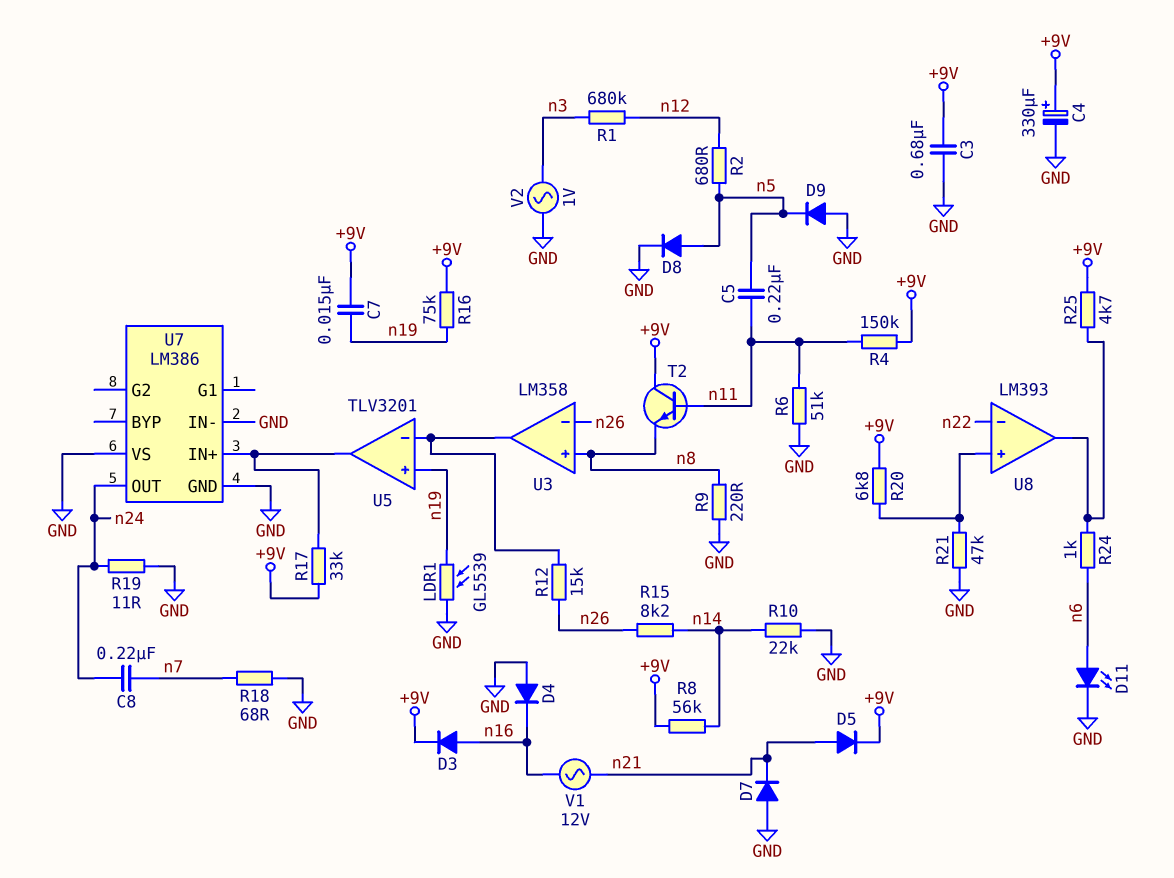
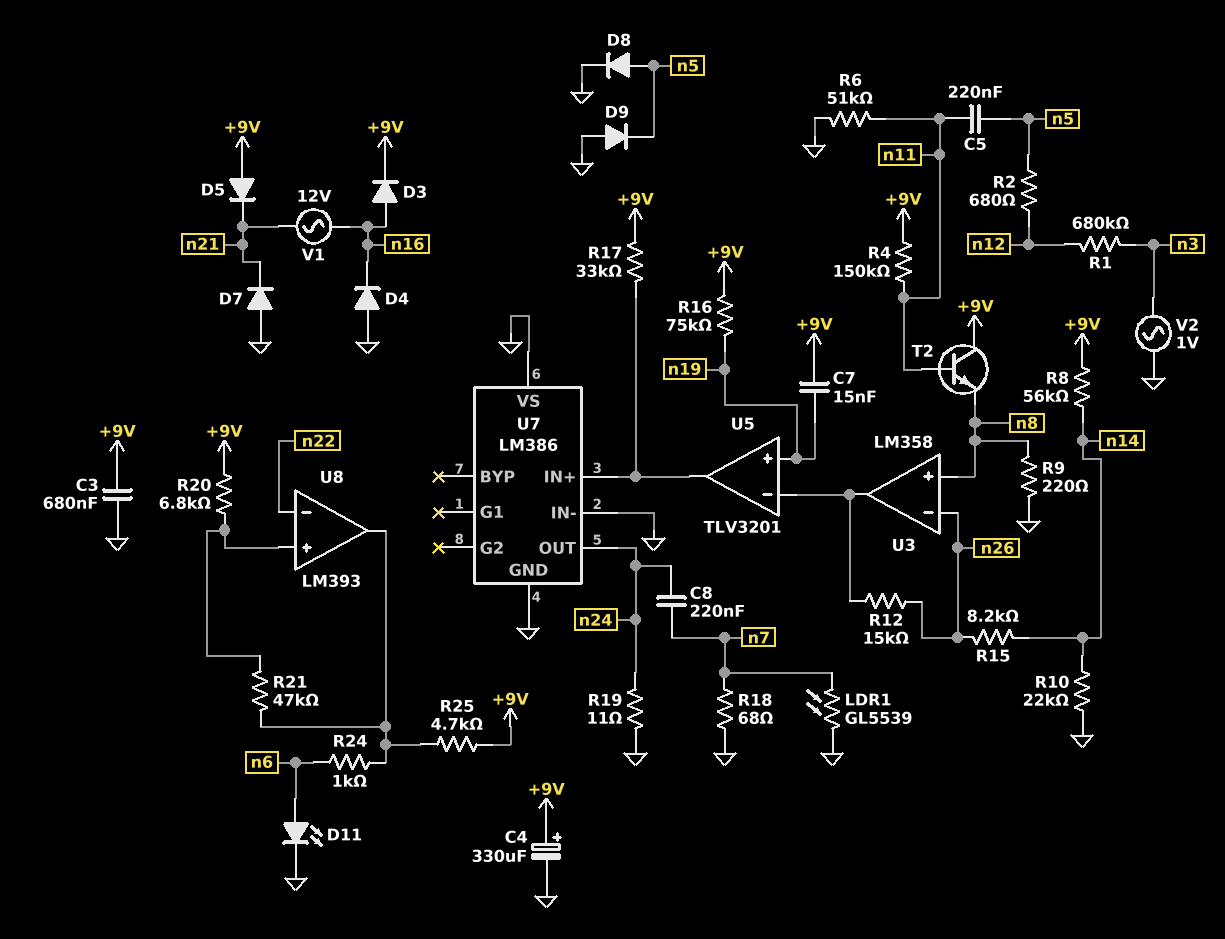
D5: diode (A n21, K +9V) -> diode (A +9V, K n21)
LDR1: GL5539 (GND, n19) -> GL5539 (GND, n7)
R21: 47k (GND, U8/in+) -> 47k (U8/in+, U8/out)

